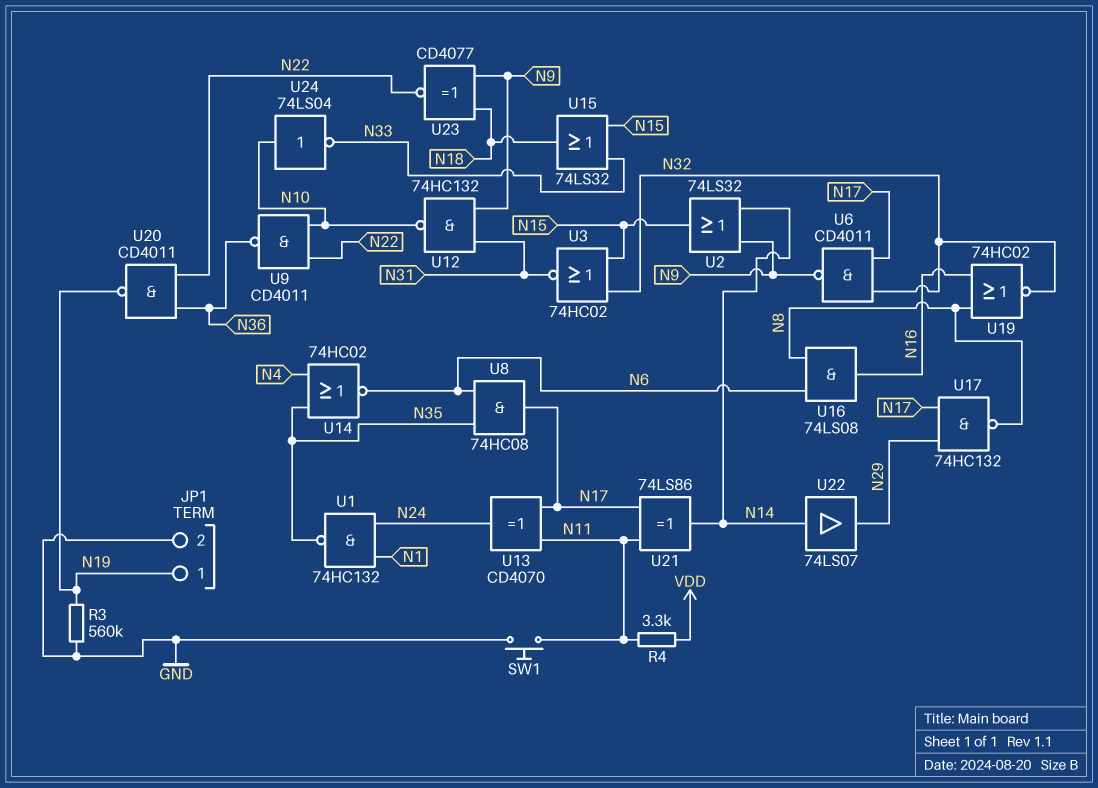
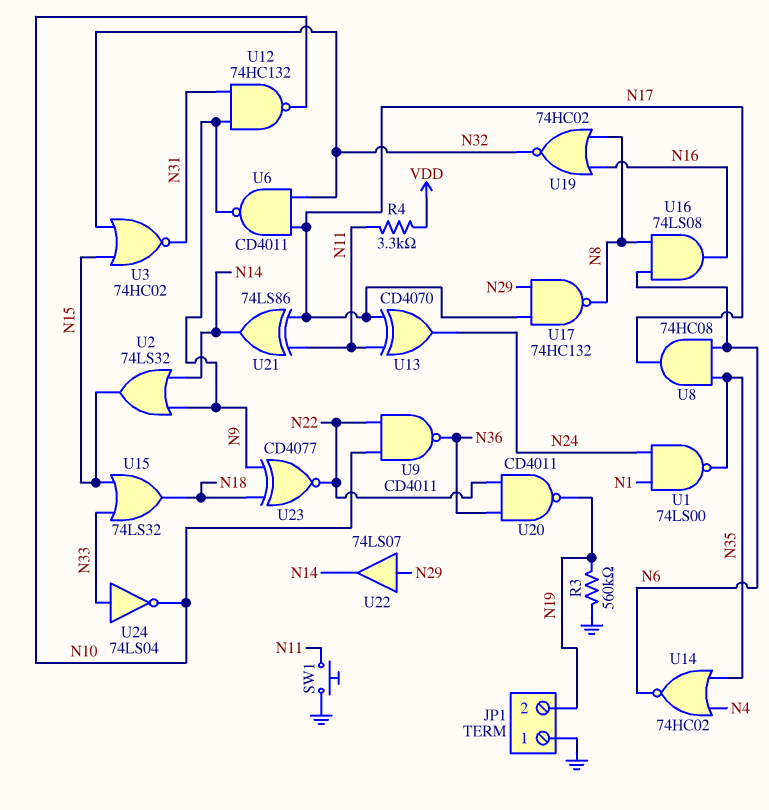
JP1 pin 1: N19 -> GND
JP1 pin 2: GND -> N19
U1: NAND 74HC132 (in N1, in N24, out N35) -> NAND 74LS00 (in N1, in N24, out N35)
U22: buffer 74LS07 (in N14, out N29) -> buffer 74LS07 (in N29, out N14)
U24: NOT 74LS04 (in N10, out N33) -> NOT 74LS04 (in N33, out N10)

